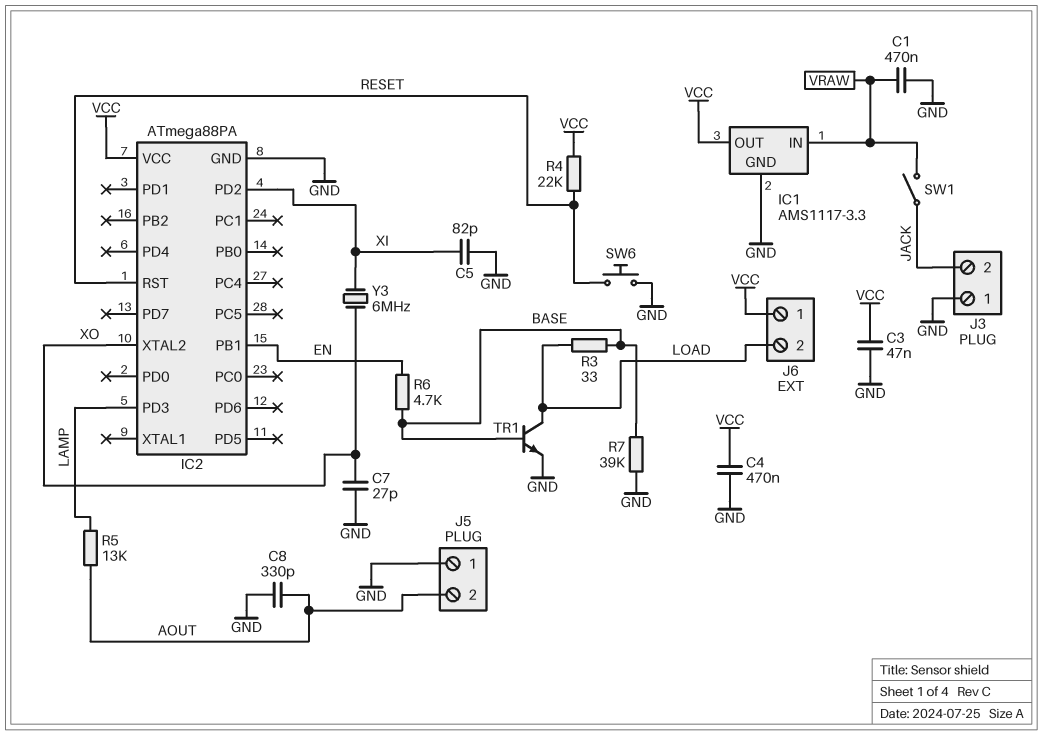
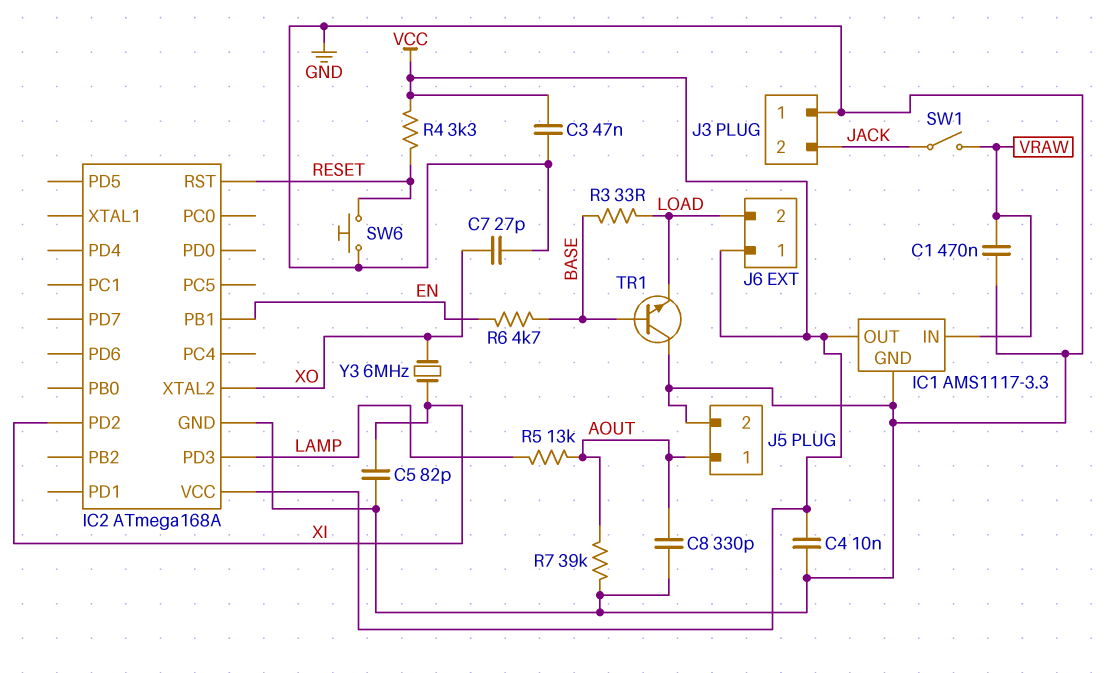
C4: 470nF (GND, VCC) -> 10nF (GND, VCC)
IC2: ATmega88PA -> ATmega168A
J5 pin 1: GND -> AOUT
J5 pin 2: AOUT -> GND
R4: 22k (RESET, VCC) -> 3.3k (RESET, VCC)
R7: 39k (BASE, GND) -> 39k (AOUT, GND)
TR1: NPN (B BASE, C LOAD, E GND) -> NPN (B BASE, C GND, E LOAD)

